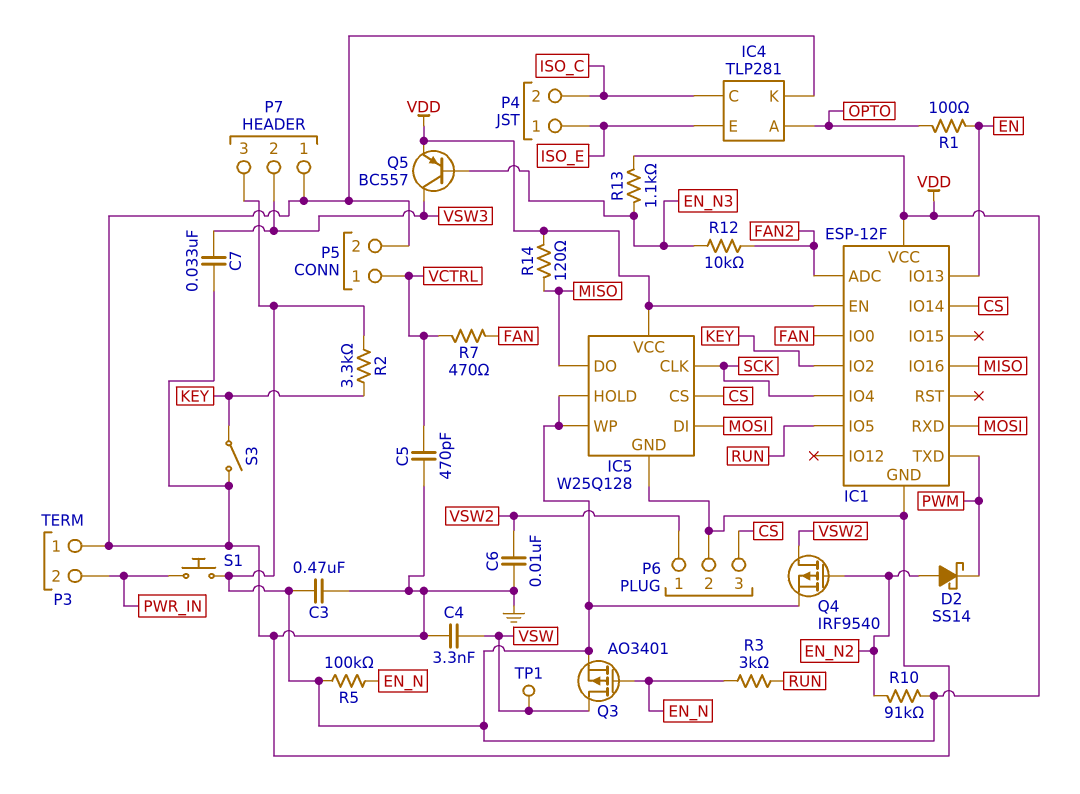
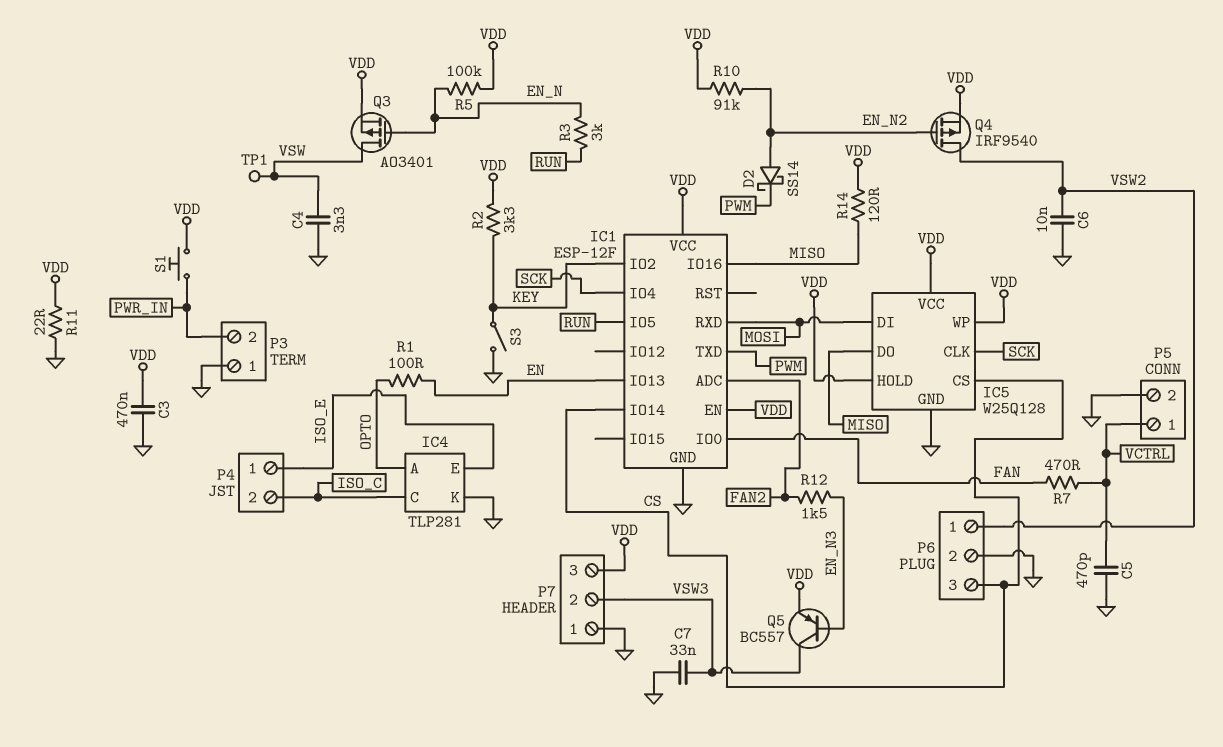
R11: none -> 22 (GND, VDD)
R12: 10k (EN_N3, FAN2) -> 1.5k (EN_N3, FAN2)
R13: 1.1k (EN_N3, VDD) -> none

